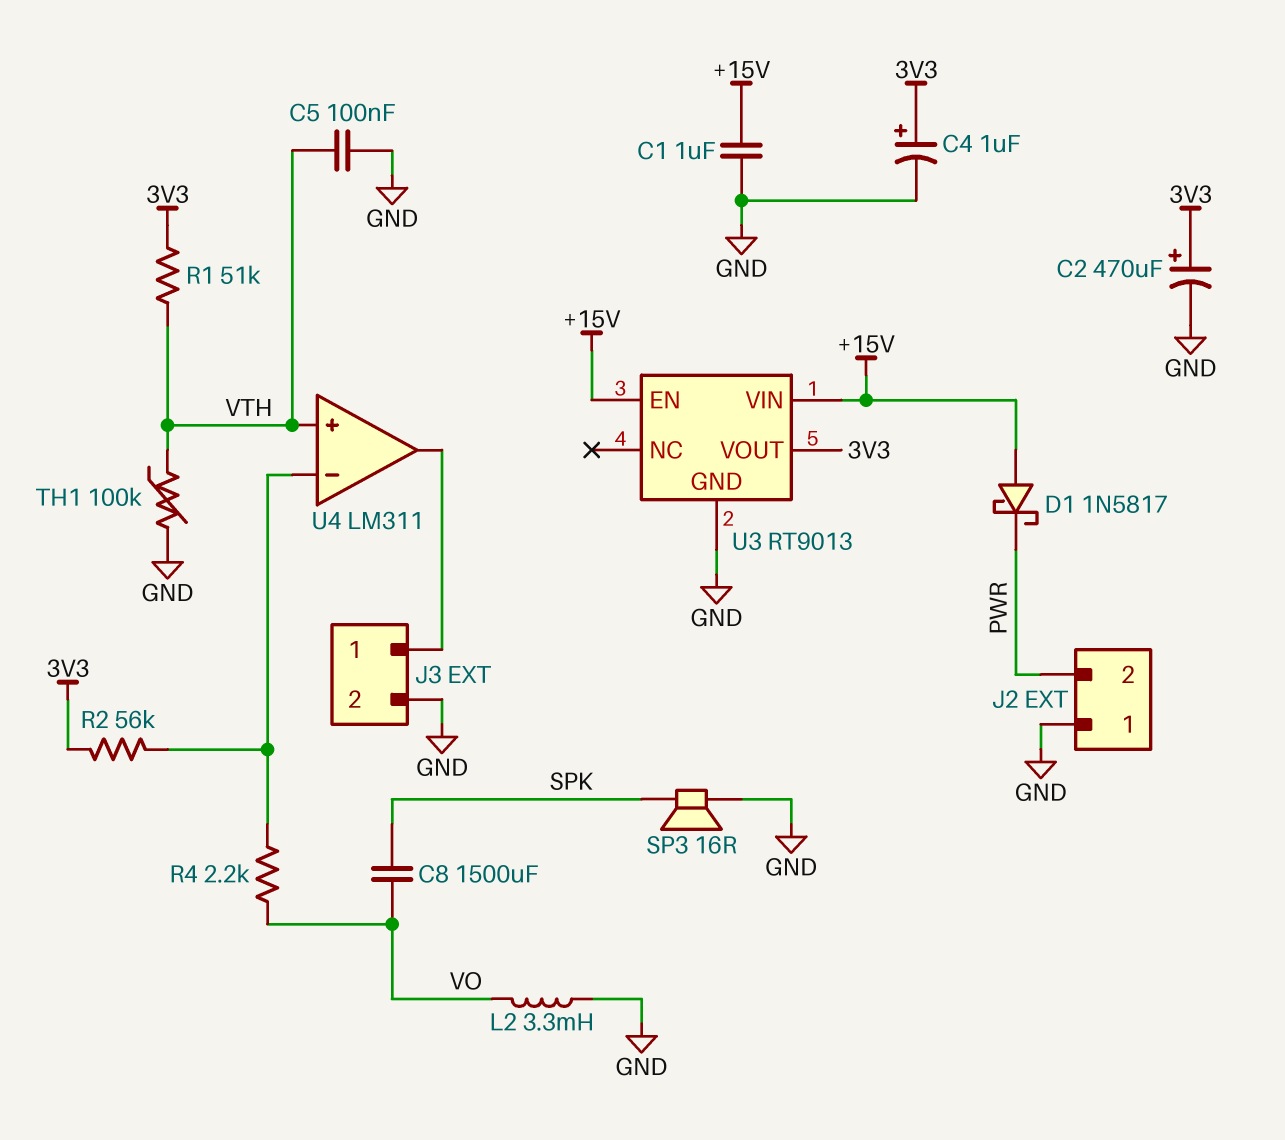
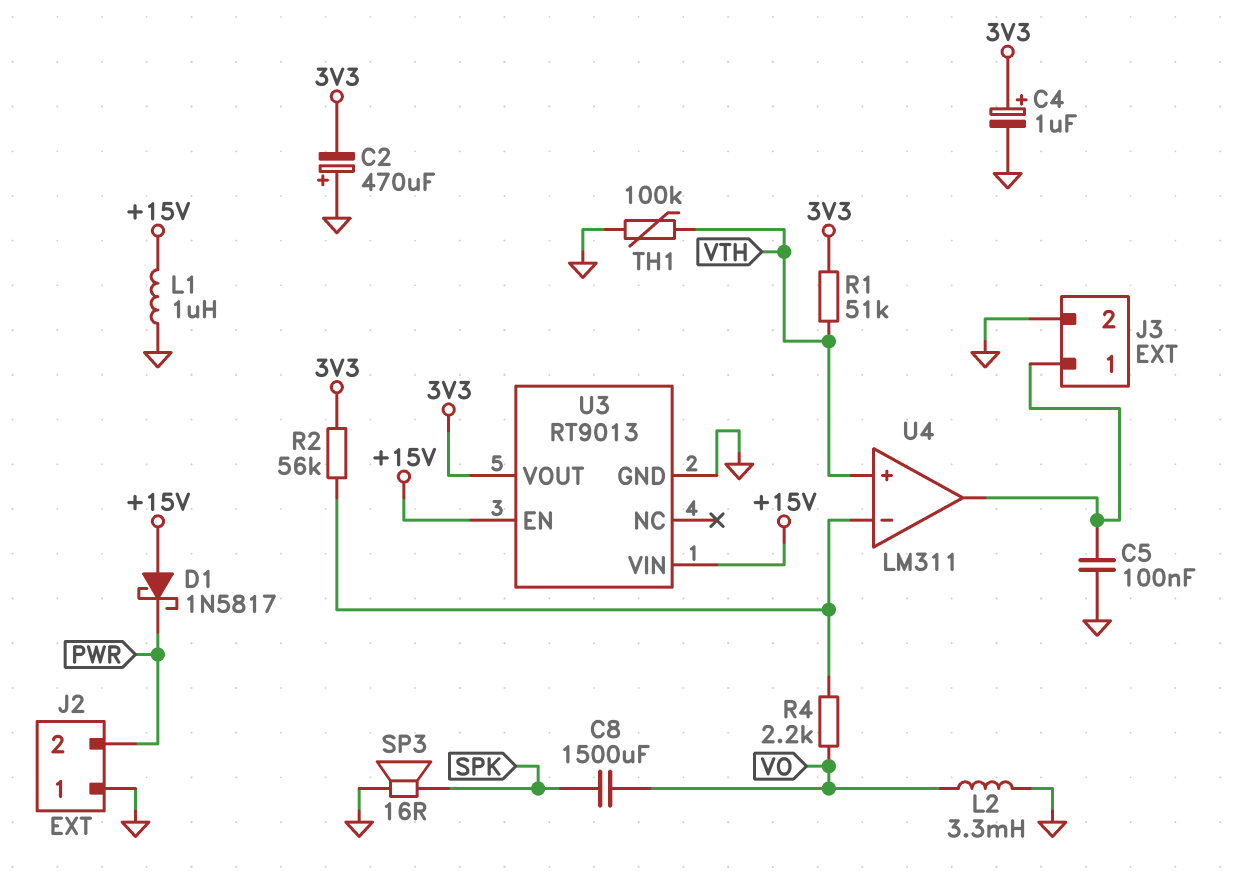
C1: 1uF (+15V, GND) -> none
C2: 470uF (plus 3V3, minus GND) -> 470uF (plus GND, minus 3V3)
C5: 100nF (GND, VTH) -> 100nF (GND, J3/1)
L1: none -> 1uH (+15V, GND)

